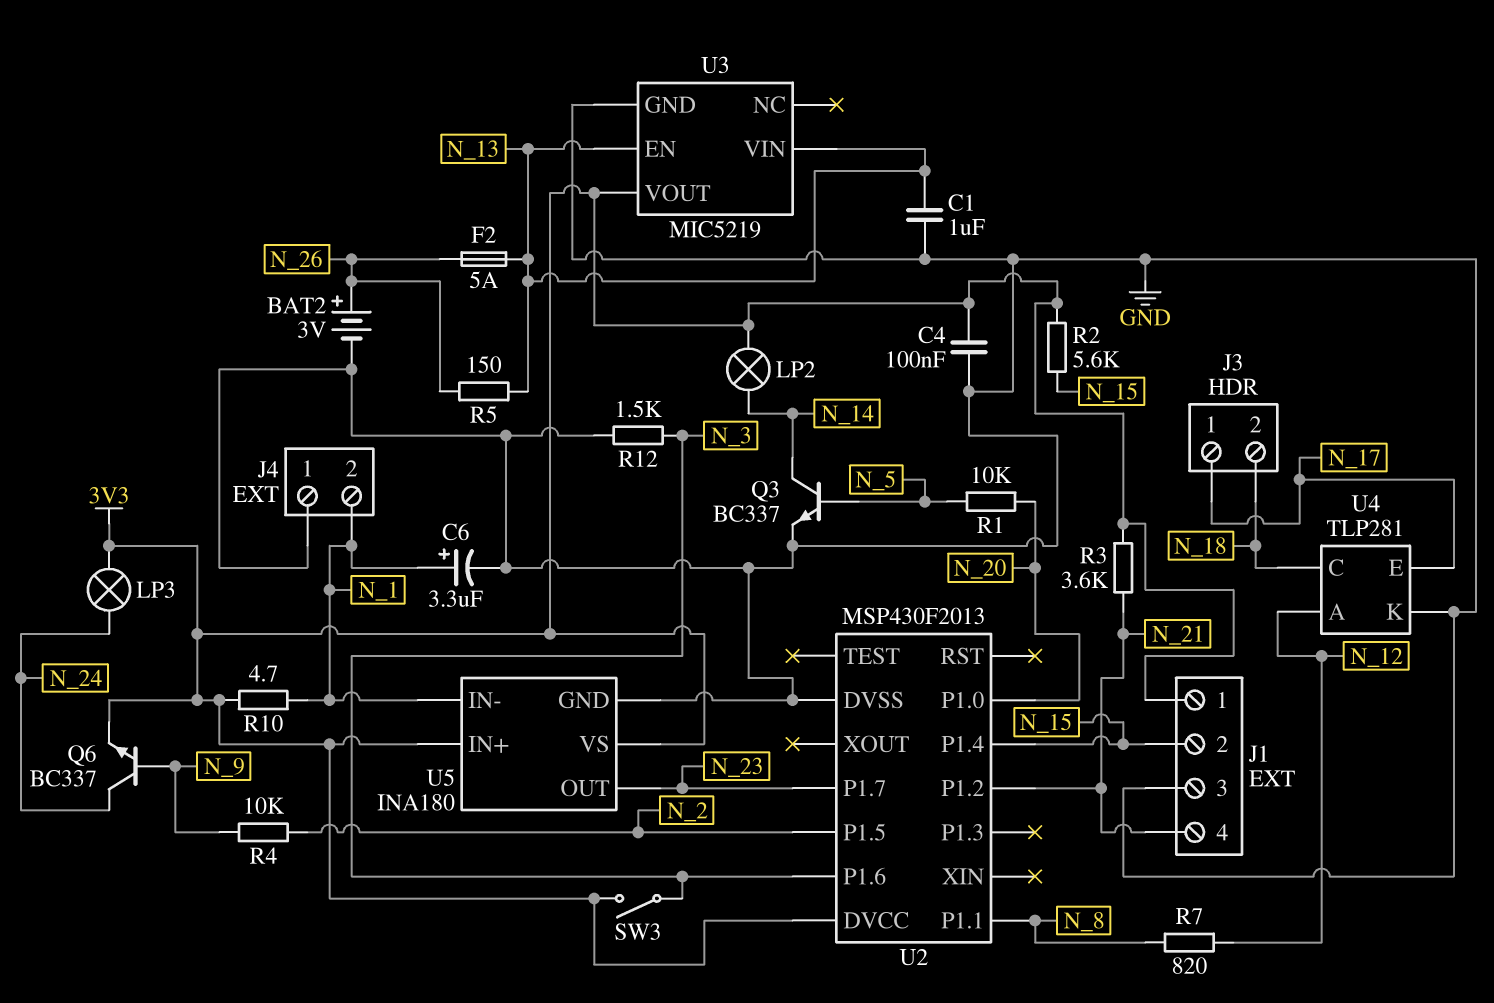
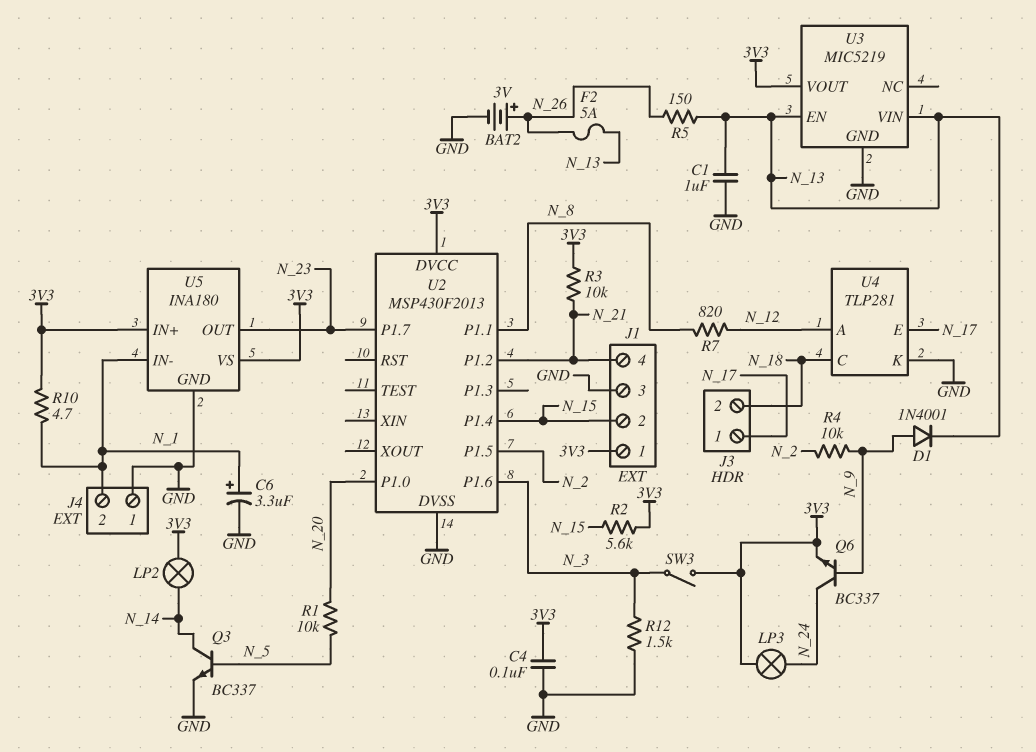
D1: none -> diode 1N4001 (A N_9, K N_13)
R3: 3.6k (3V3, N_21) -> 10k (3V3, N_21)

